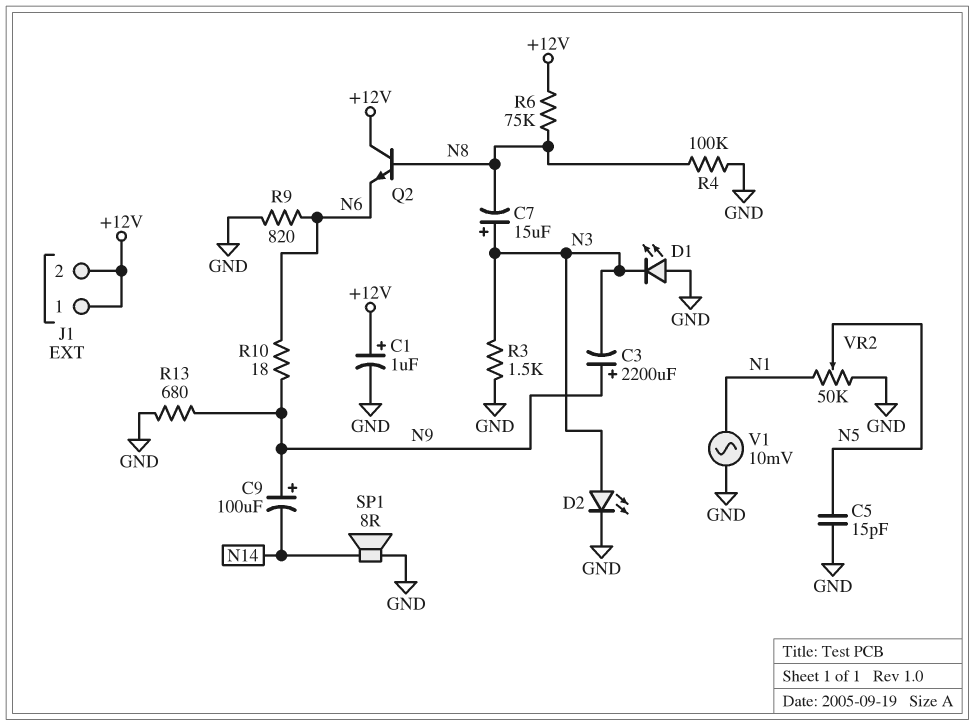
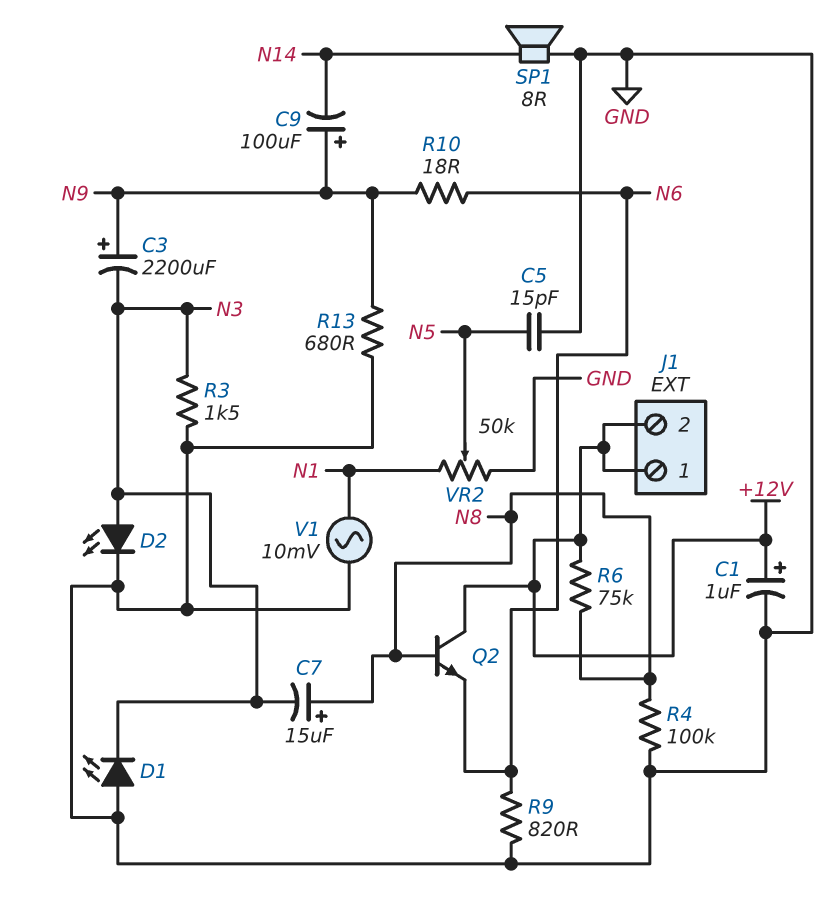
C7: 15uF (plus N3, minus N8) -> 15uF (plus N8, minus N3)

